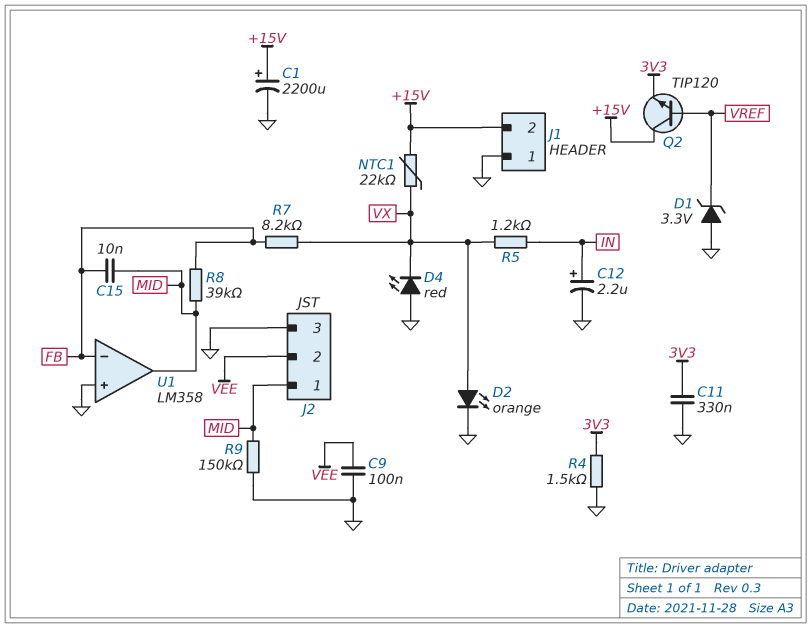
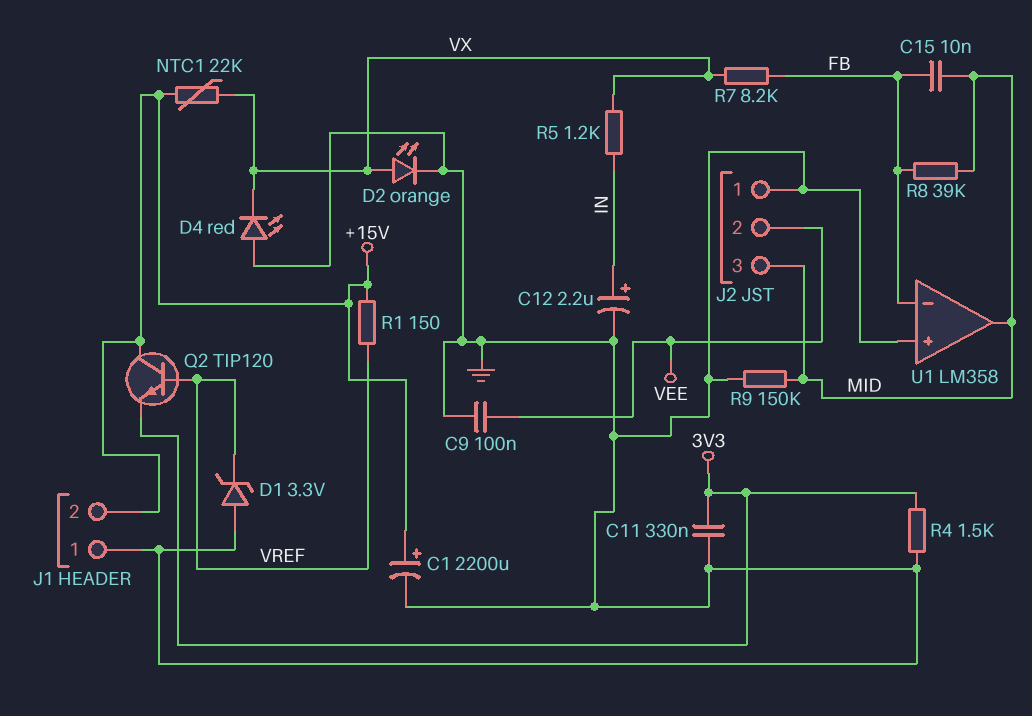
J2 pin 1: MID -> GND
J2 pin 3: GND -> MID
R1: none -> 150 (+15V, VREF)

